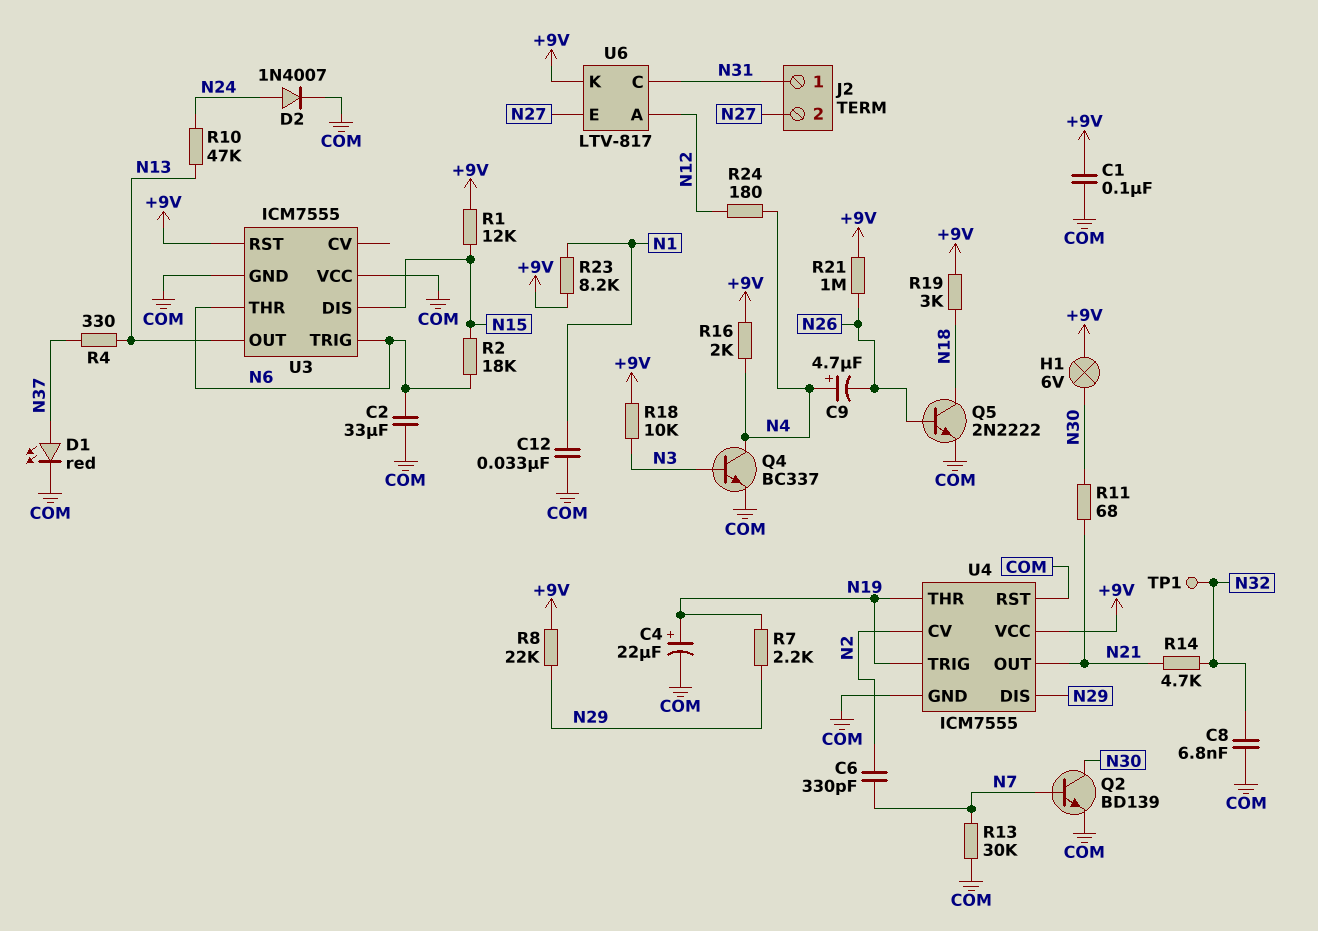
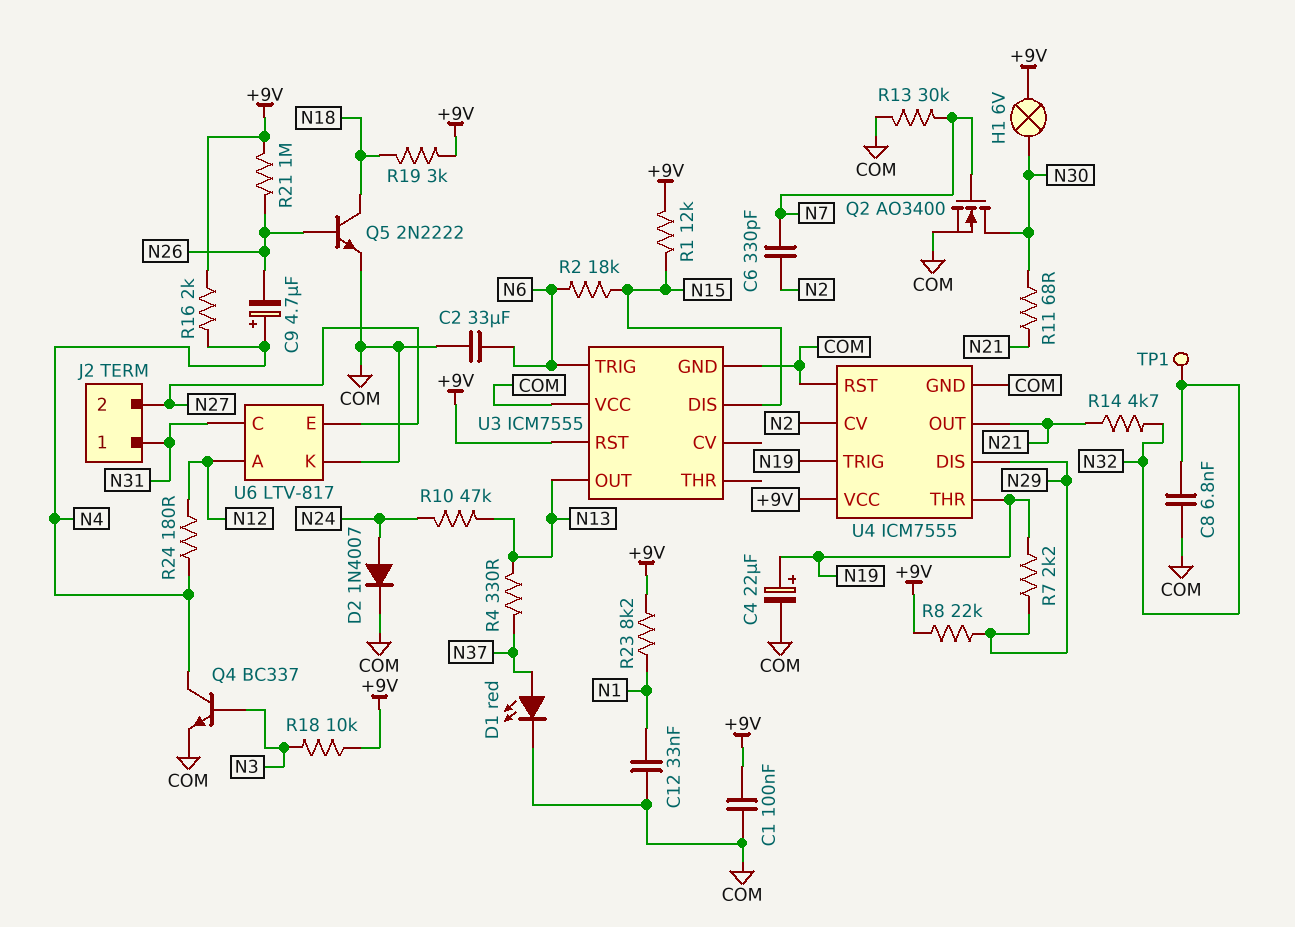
Q2: NPN BD139 (B N7, C N30, E COM) -> NMOS AO3400 (G N7, D N30, S COM)
U3 pin THR: N6 -> none
U6 pin K: +9V -> COM

